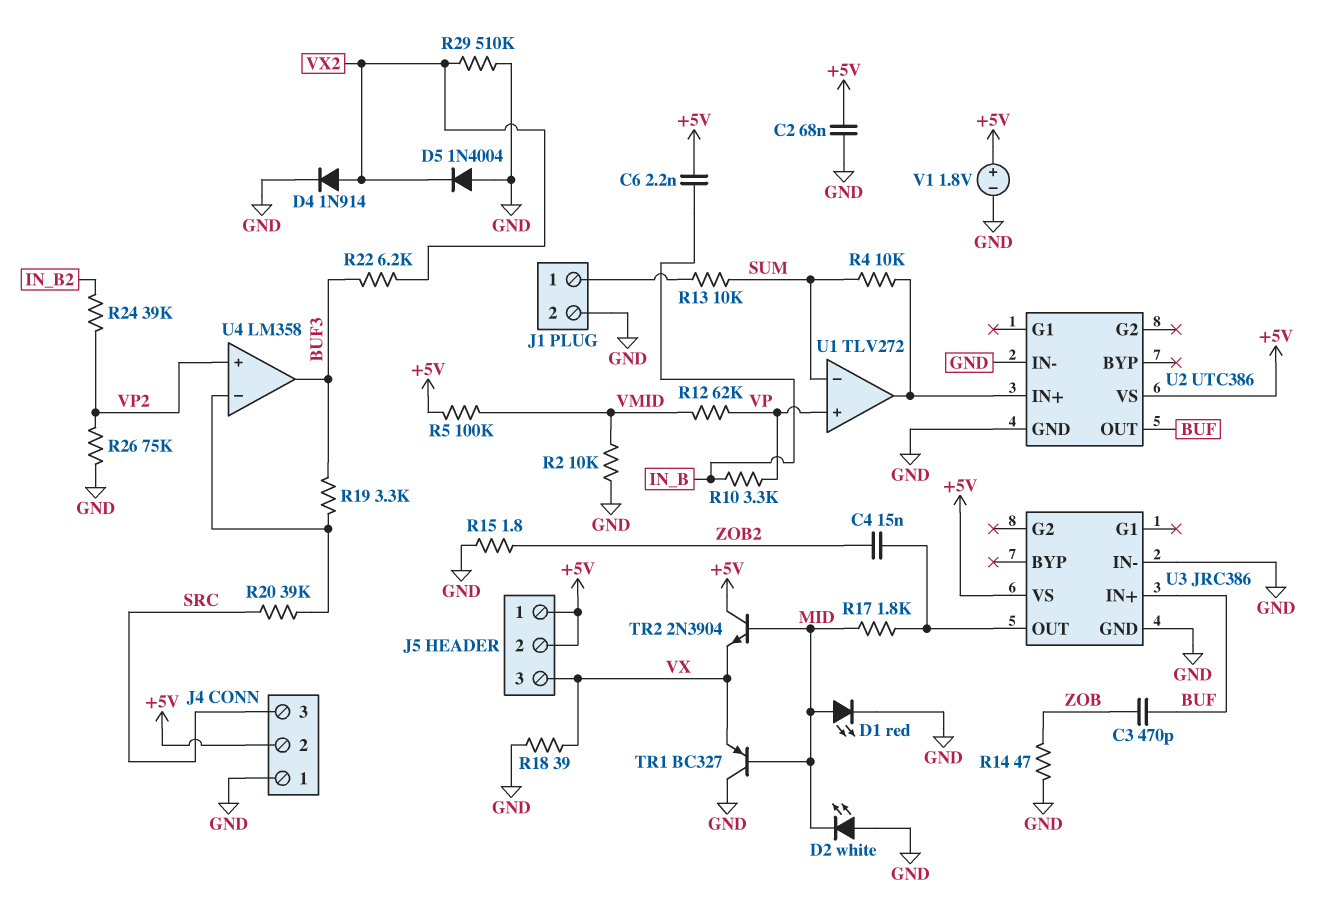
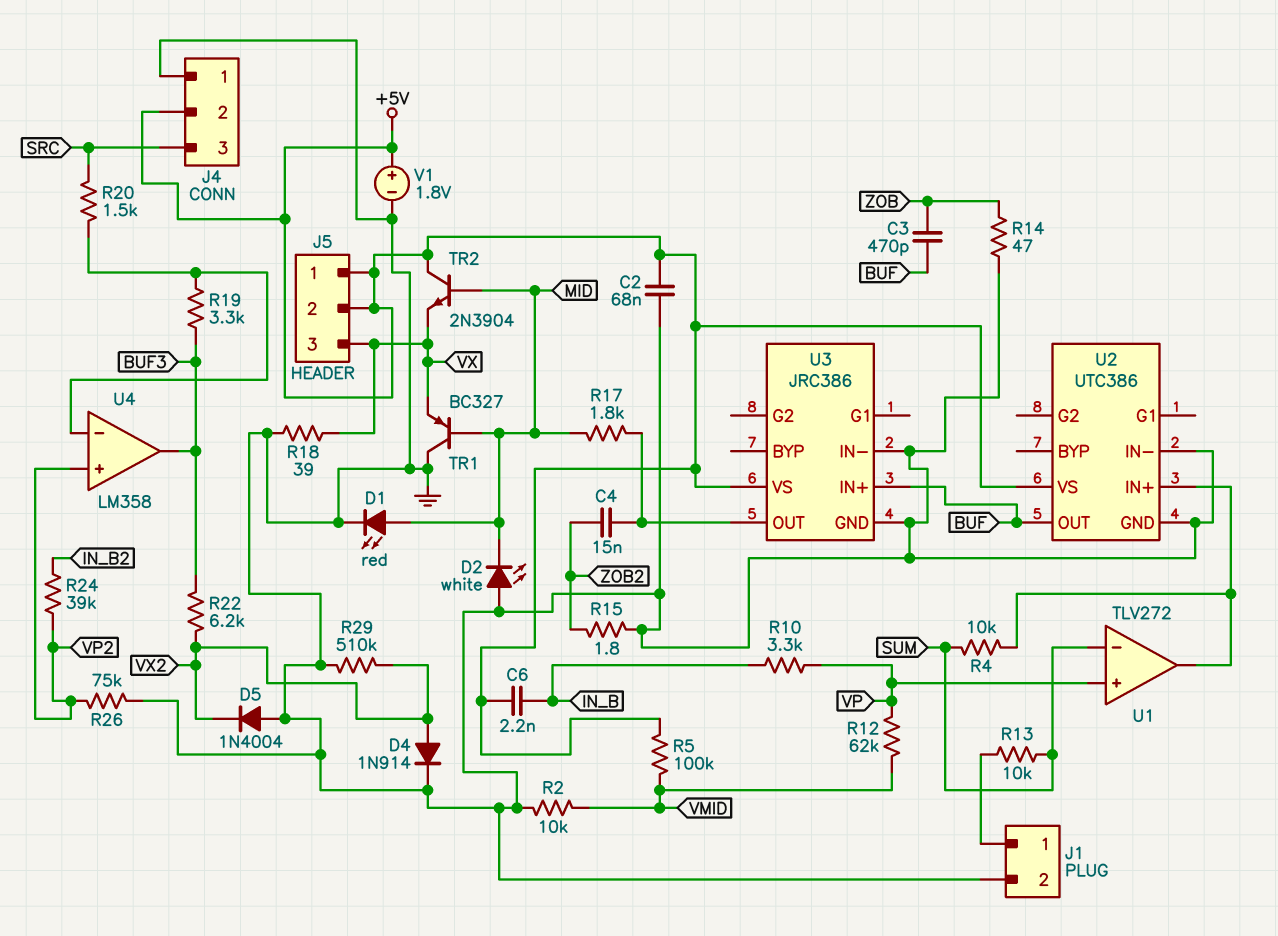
R20: 39k (SRC, U4/in-) -> 1.5k (SRC, U4/in-)

